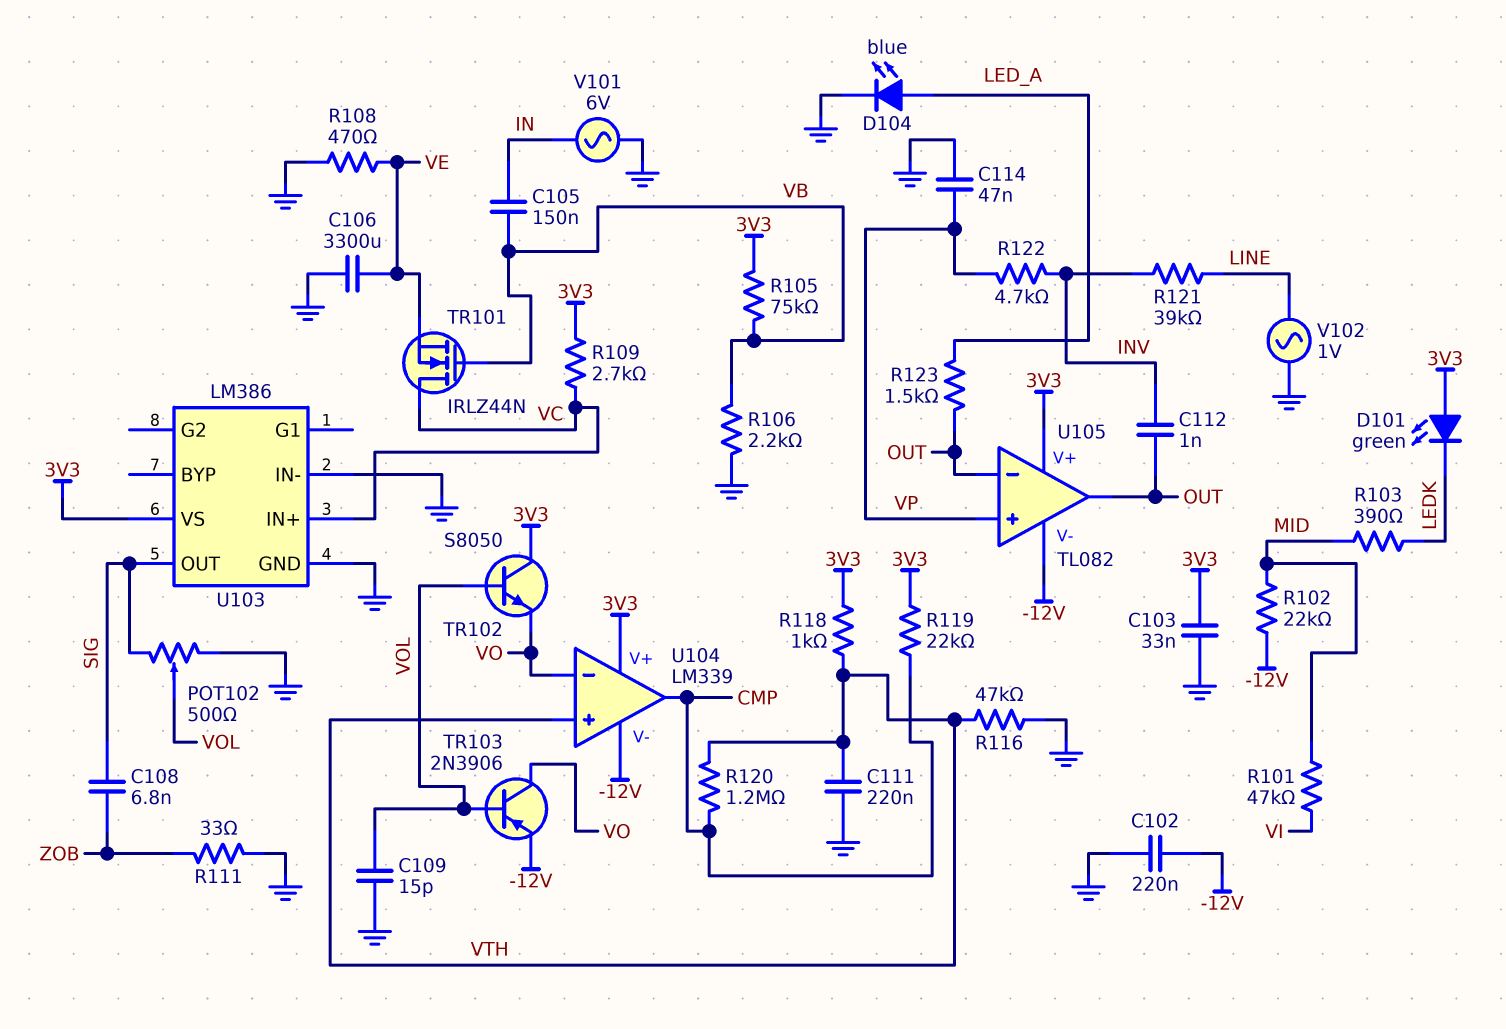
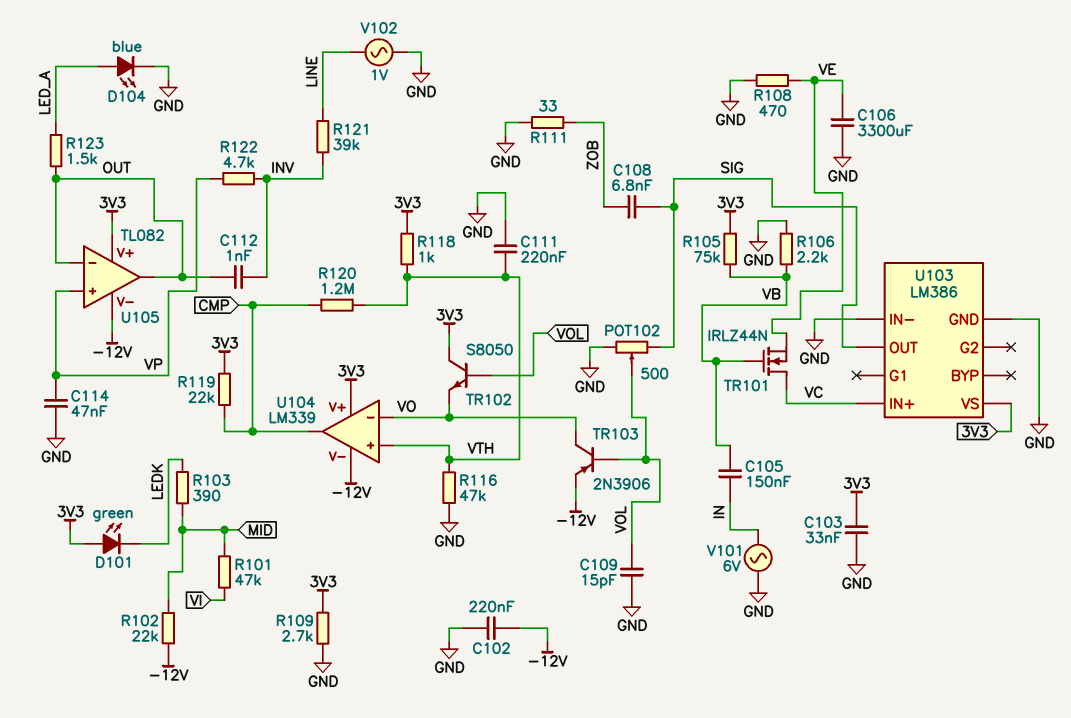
R109: 2.7k (3V3, VC) -> 2.7k (3V3, GND)

